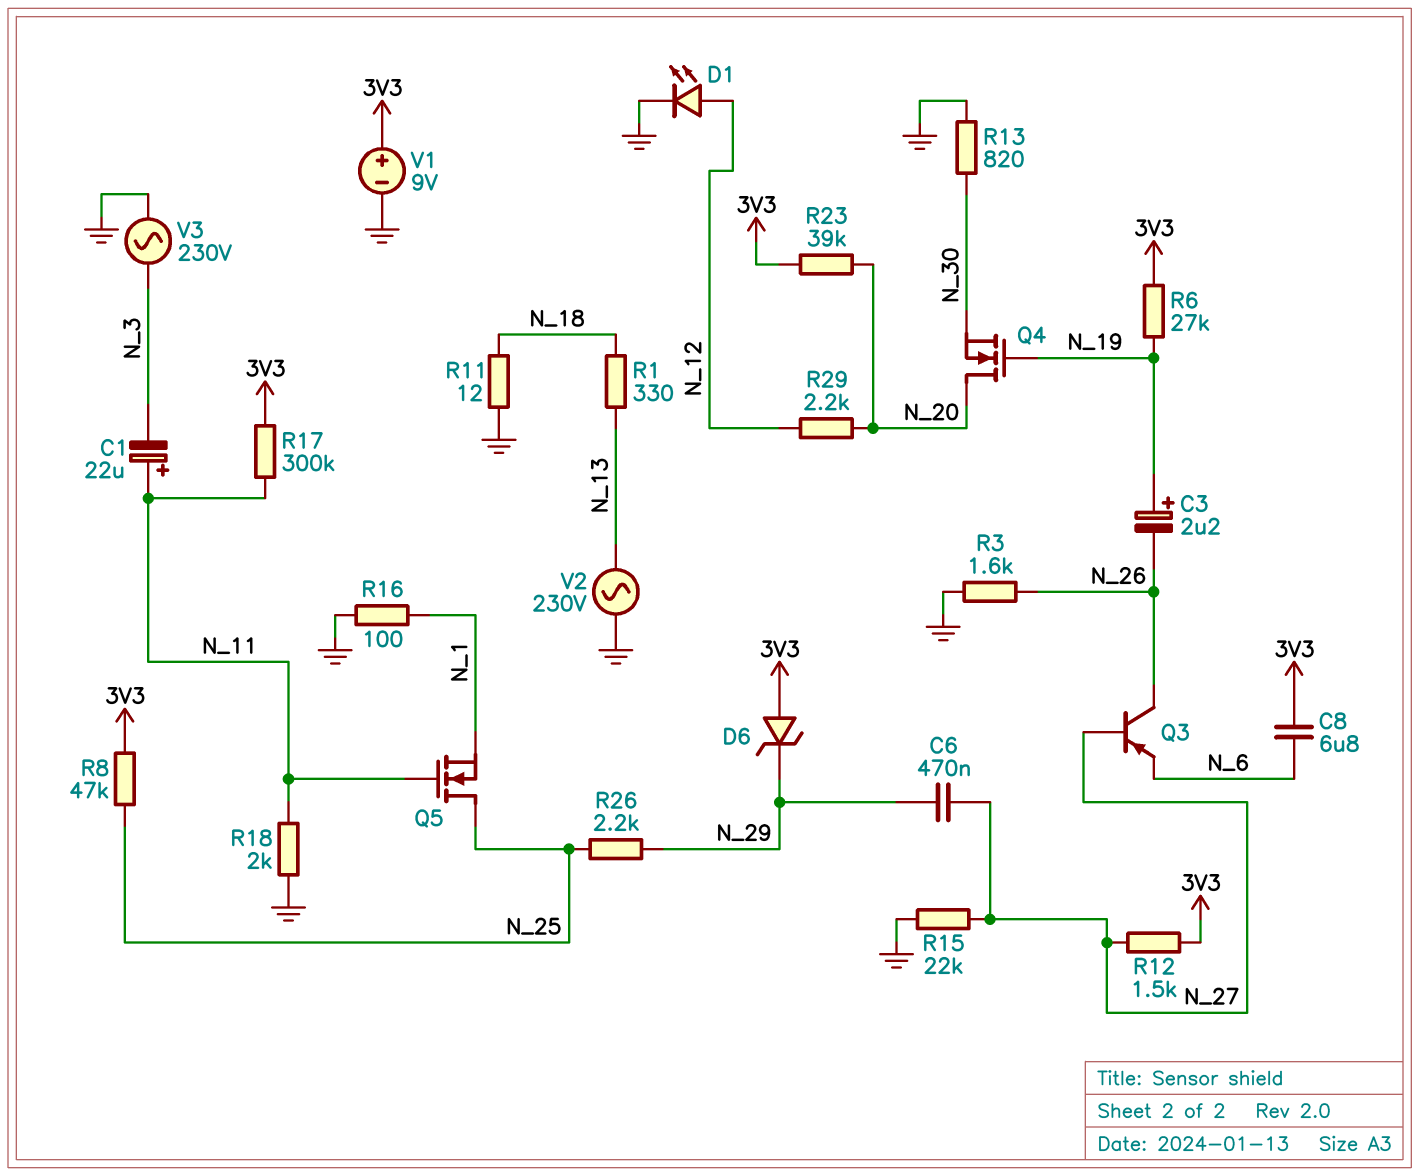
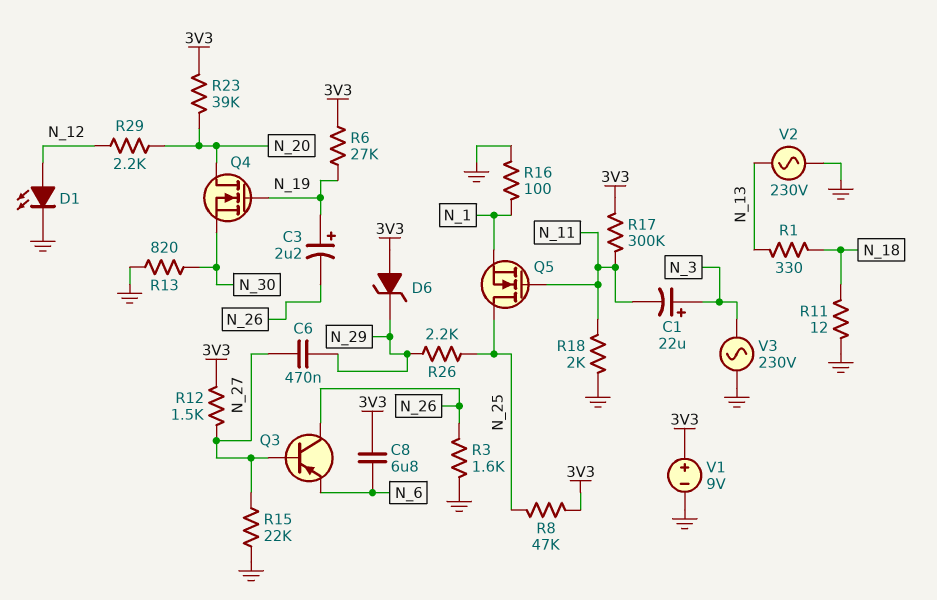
C1: 22uF (plus N_11, minus N_3) -> 22uF (plus N_3, minus N_11)

